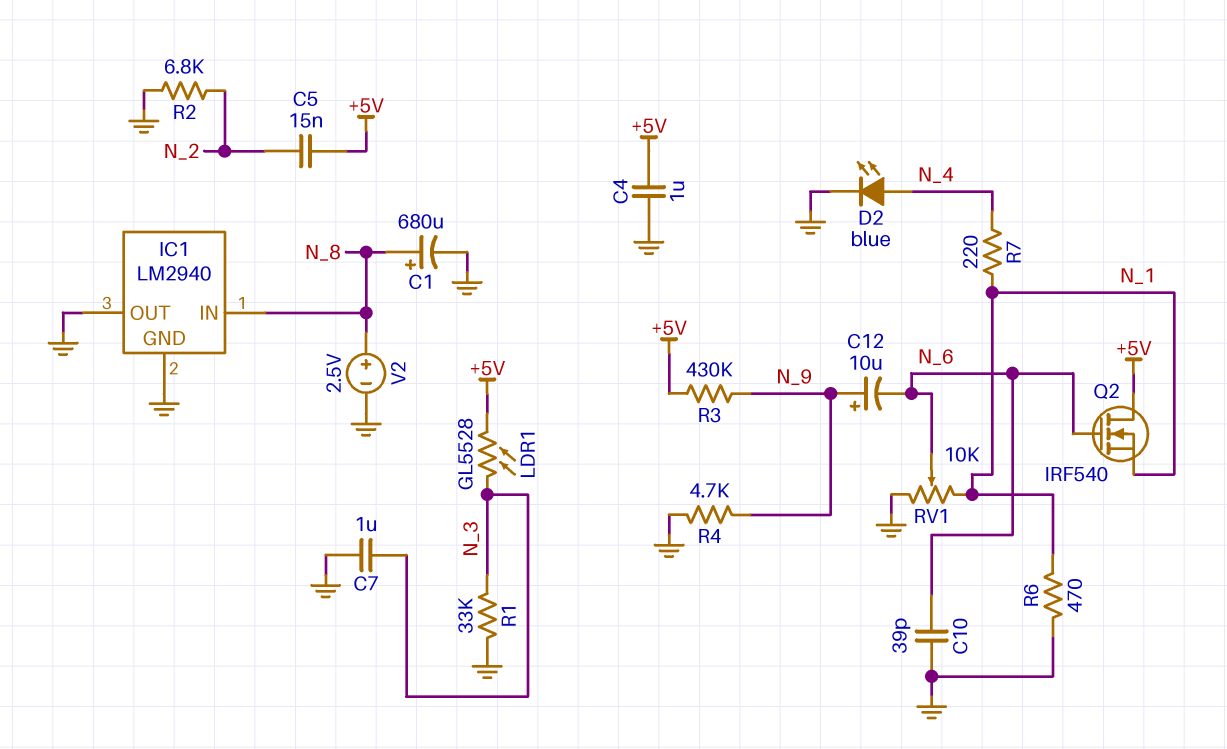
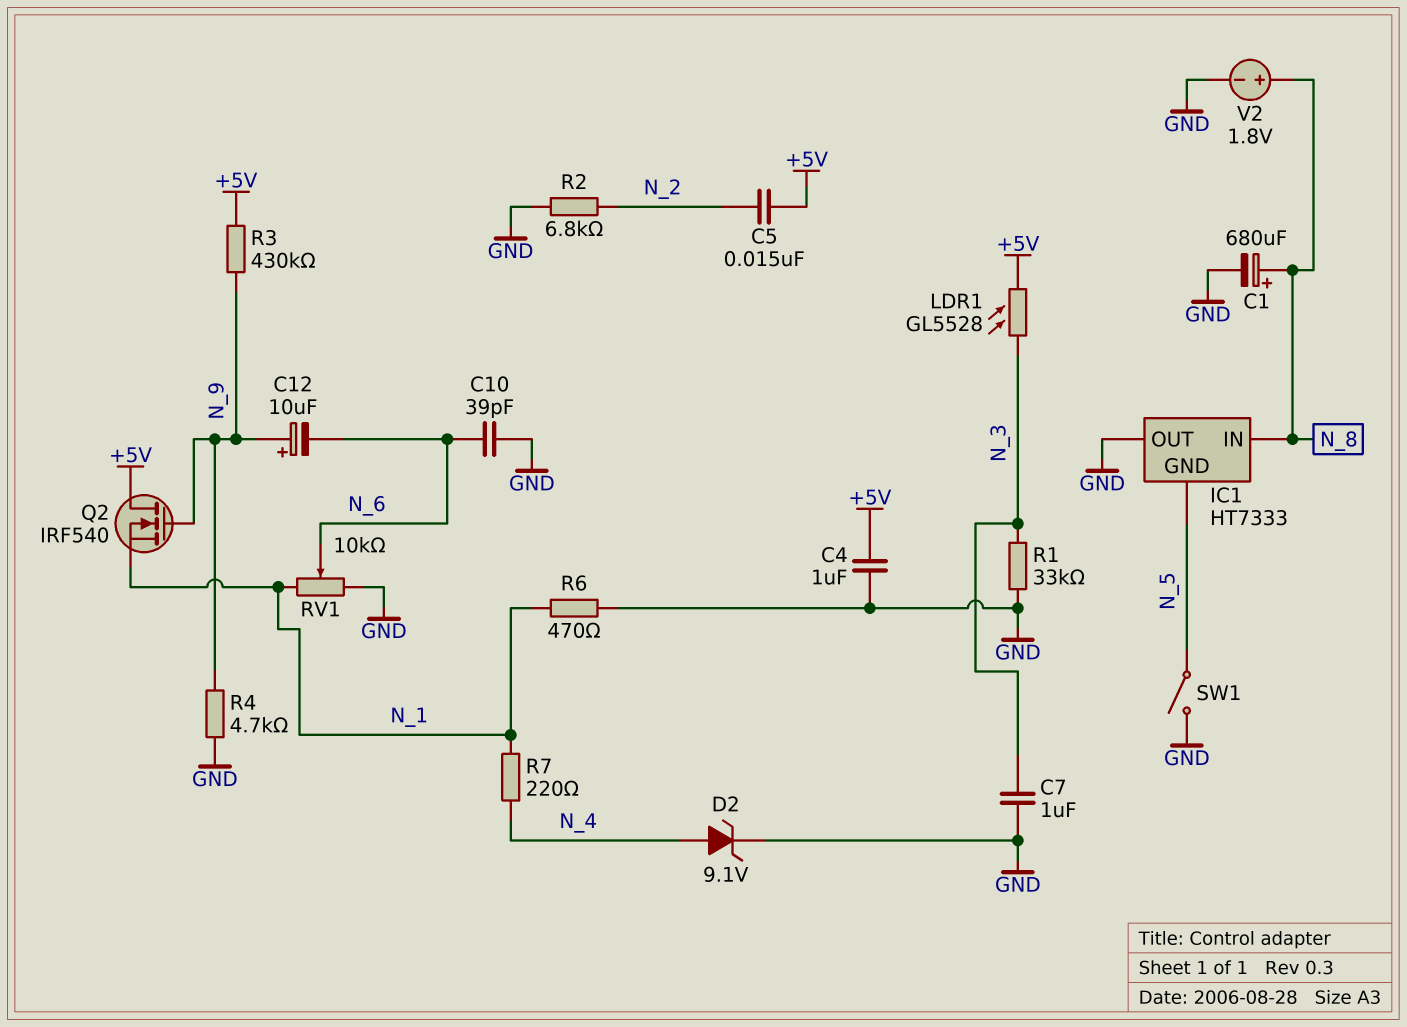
D2: LED blue (A N_4, K GND) -> zener 9.1V (A N_4, K GND)
IC1: LM2940 -> HT7333
IC1 pin GND: GND -> N_5
Q2: NMOS IRF540 (G N_6, D +5V, S N_1) -> NMOS IRF540 (G N_9, D +5V, S N_1)
SW1: none -> switch (GND, N_5)
V2: 2.5V (plus N_8, minus GND) -> 1.8V (plus N_8, minus GND)

